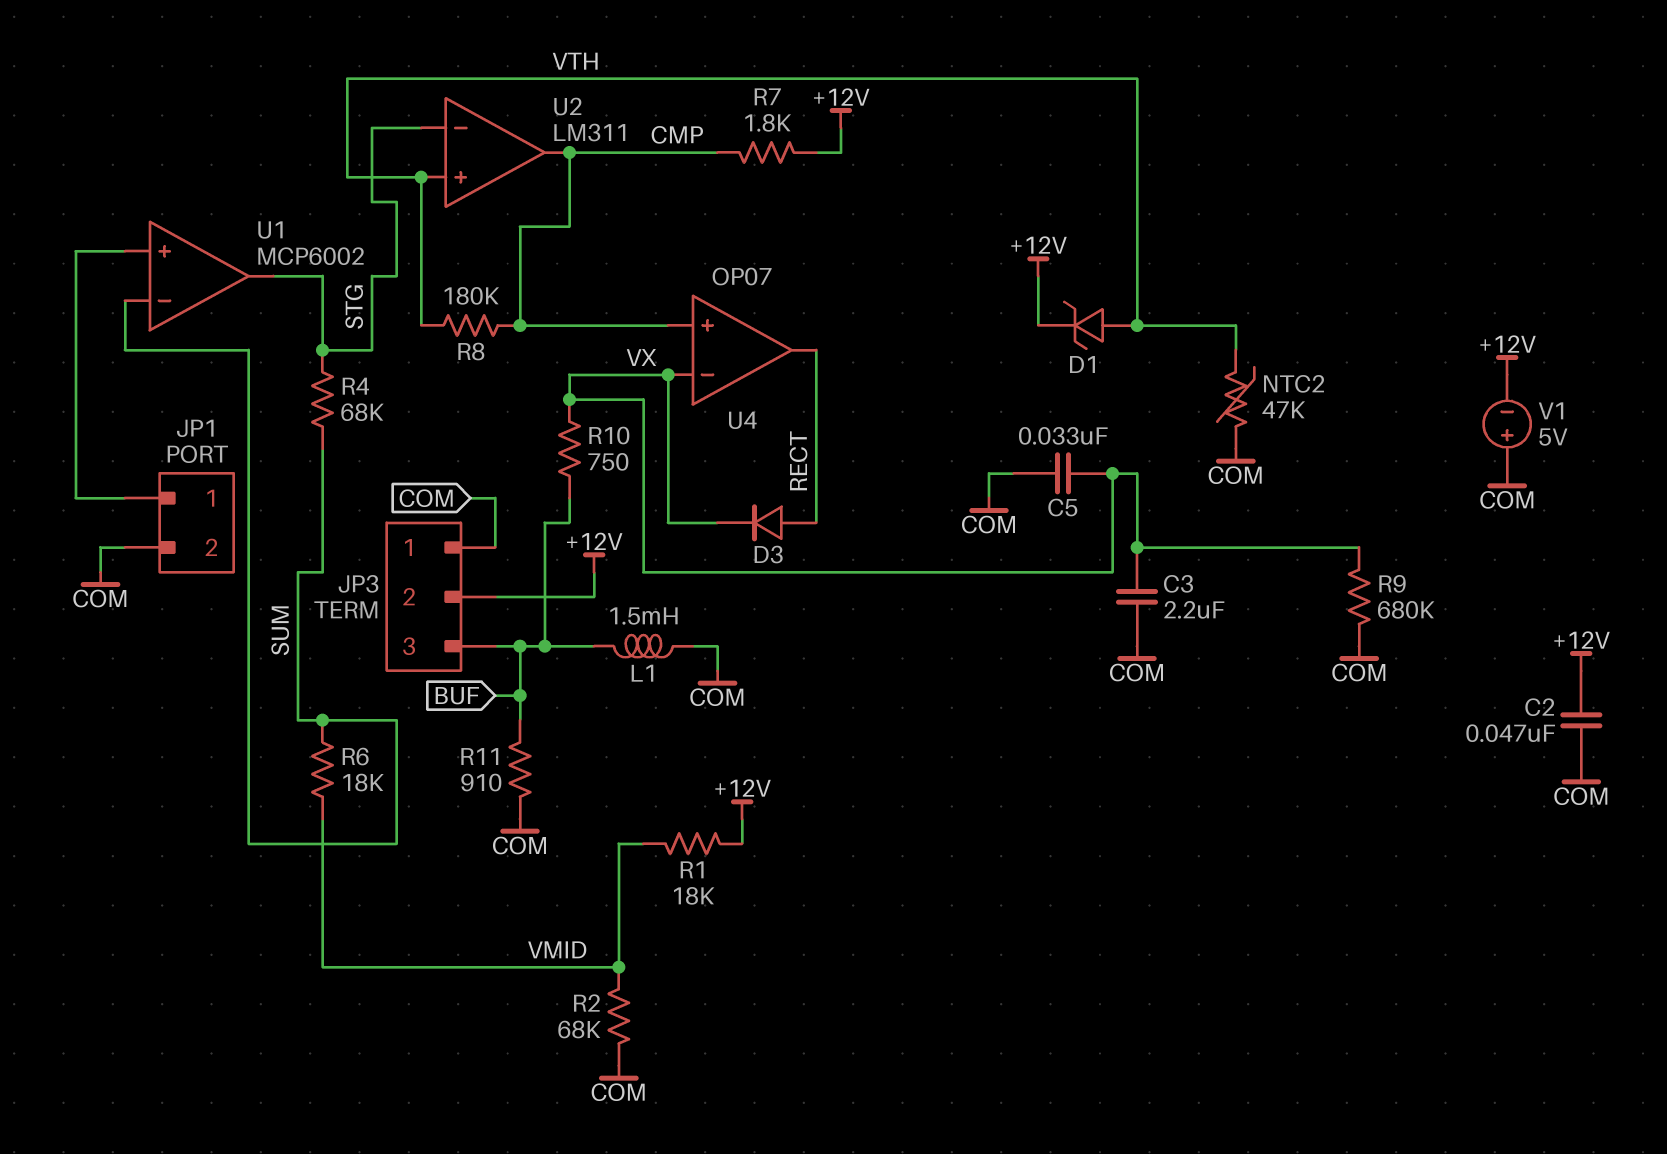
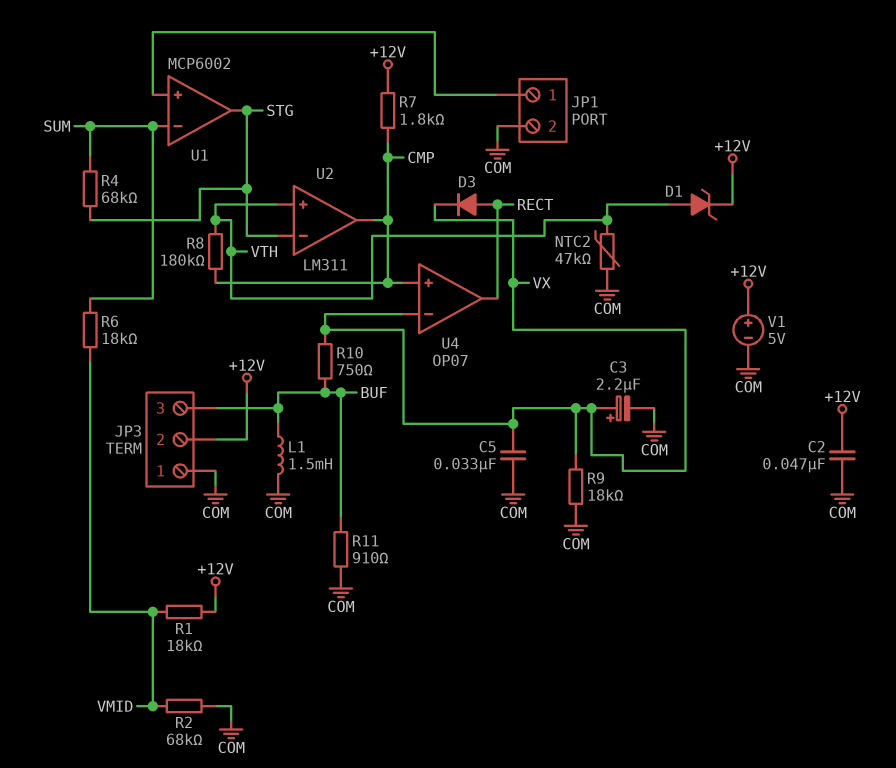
C3: 2.2uF (COM, VX) -> 2.2uF (plus VX, minus COM)
R9: 680k (COM, VX) -> 18k (COM, VX)
V1: 5V (plus COM, minus +12V) -> 5V (plus +12V, minus COM)

